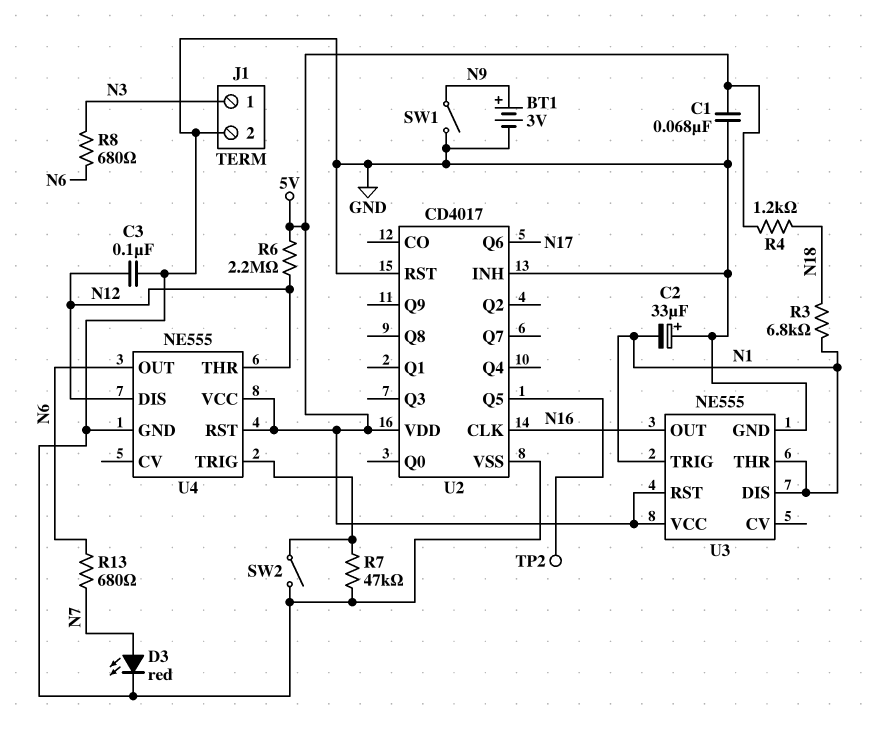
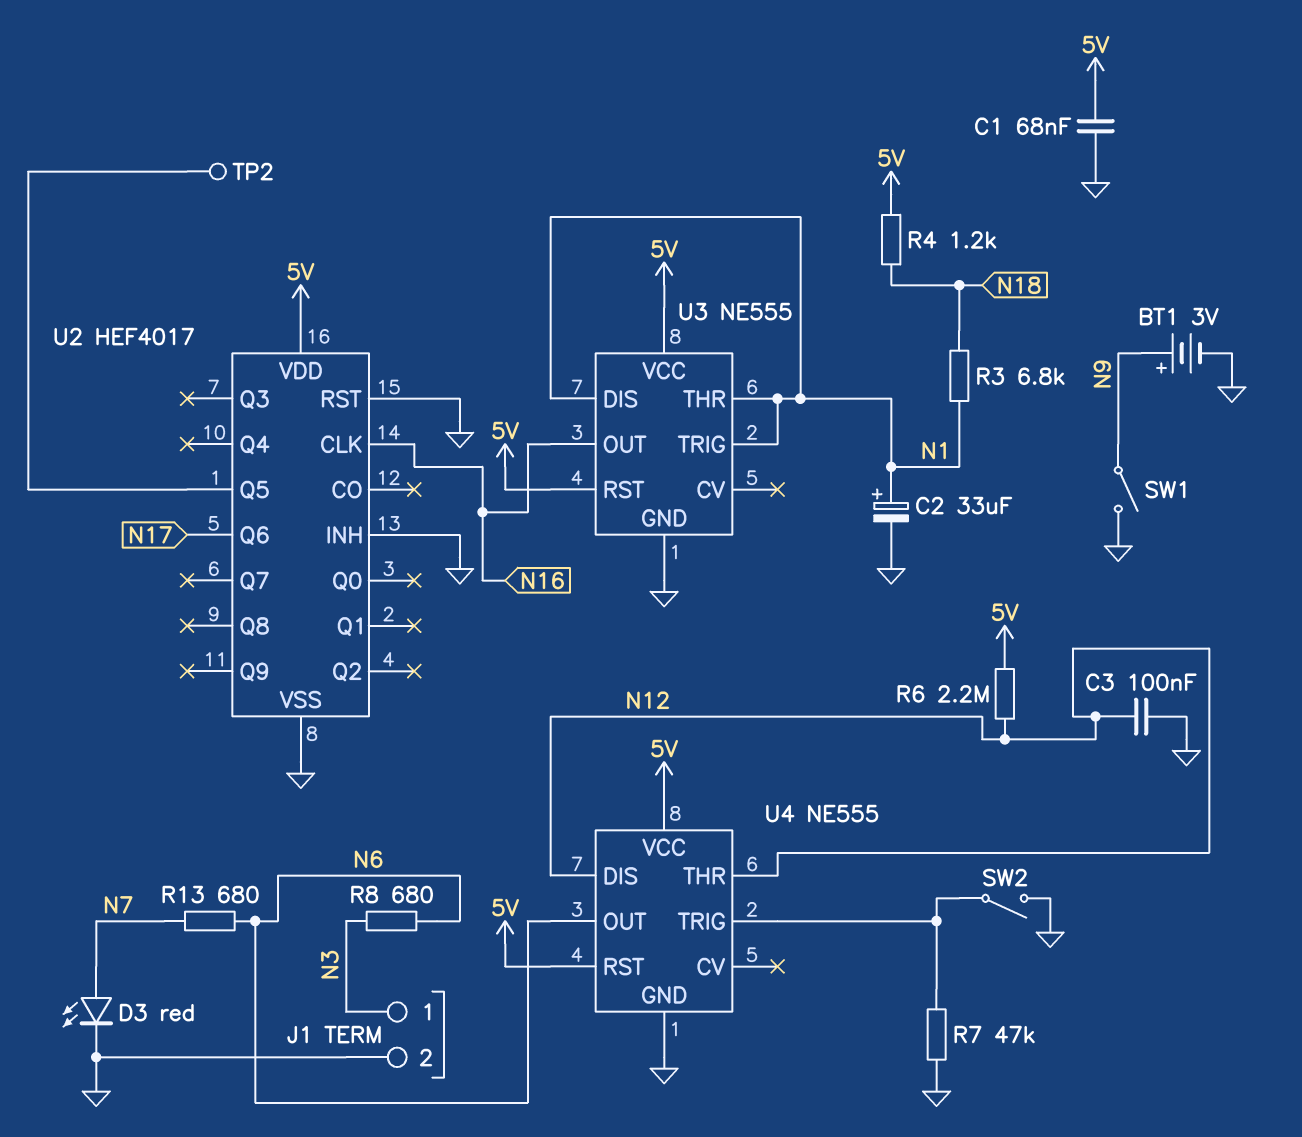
C2: 33uF (plus GND, minus N1) -> 33uF (plus N1, minus GND)
U2: CD4017 -> HEF4017

